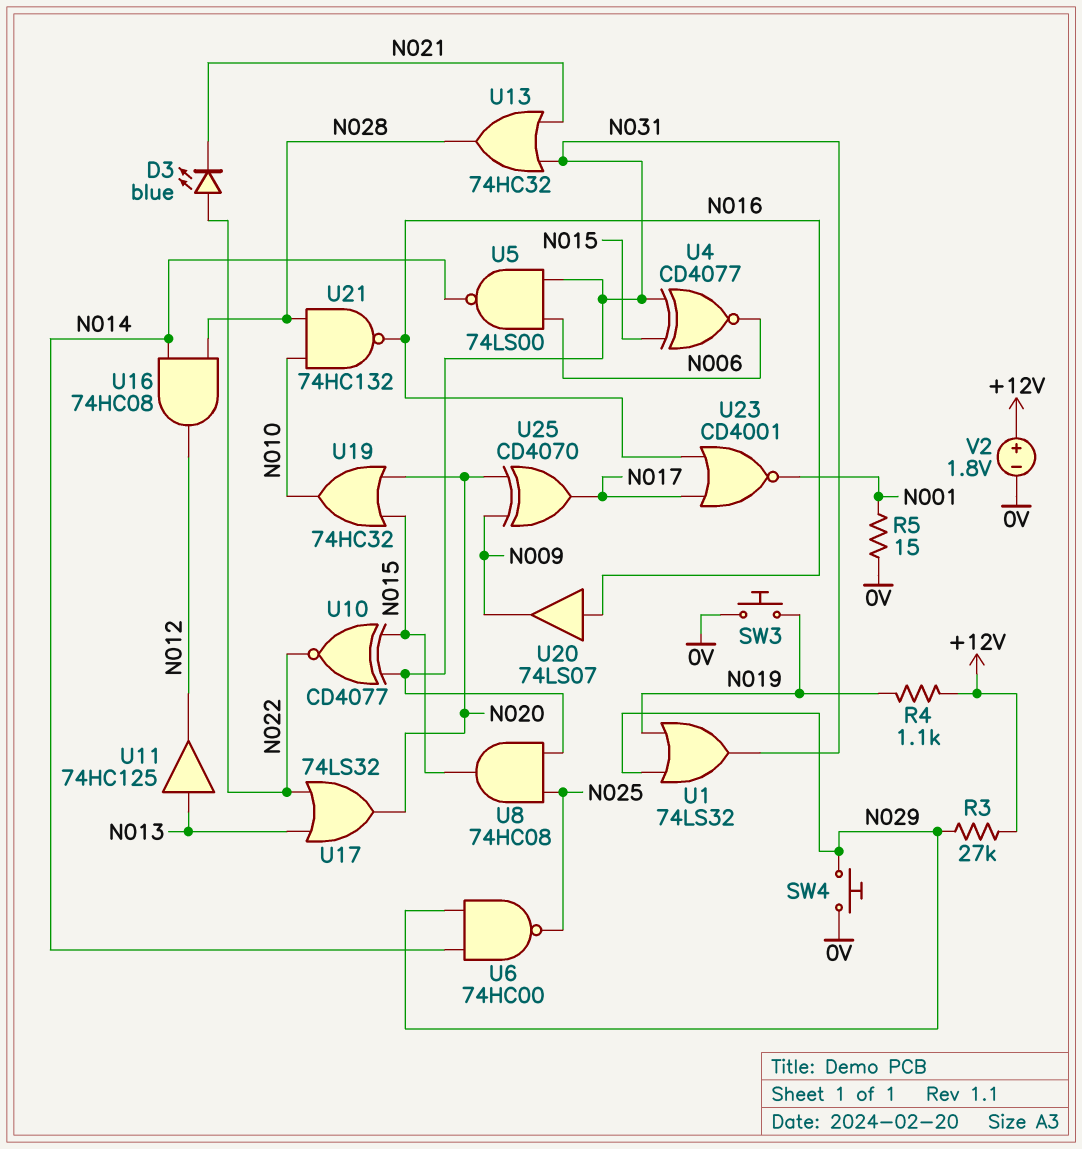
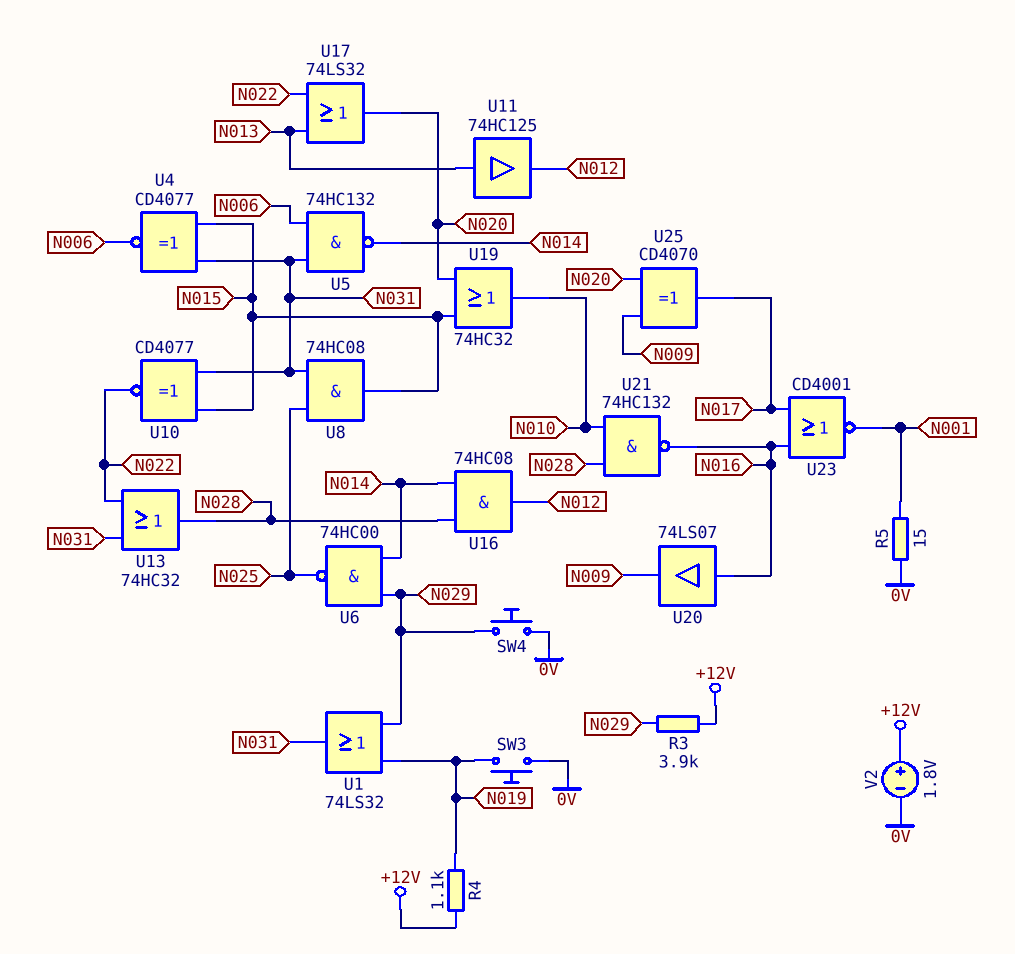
D3: LED blue (A N022, K N021) -> none
R3: 27k (+12V, N029) -> 3.9k (+12V, N029)
U5: NAND 74LS00 (in N006, in N031, out N014) -> NAND 74HC132 (in N006, in N031, out N014)
U13: OR 74HC32 (in N021, in N031, out N028) -> OR 74HC32 (in N022, in N031, out N028)

